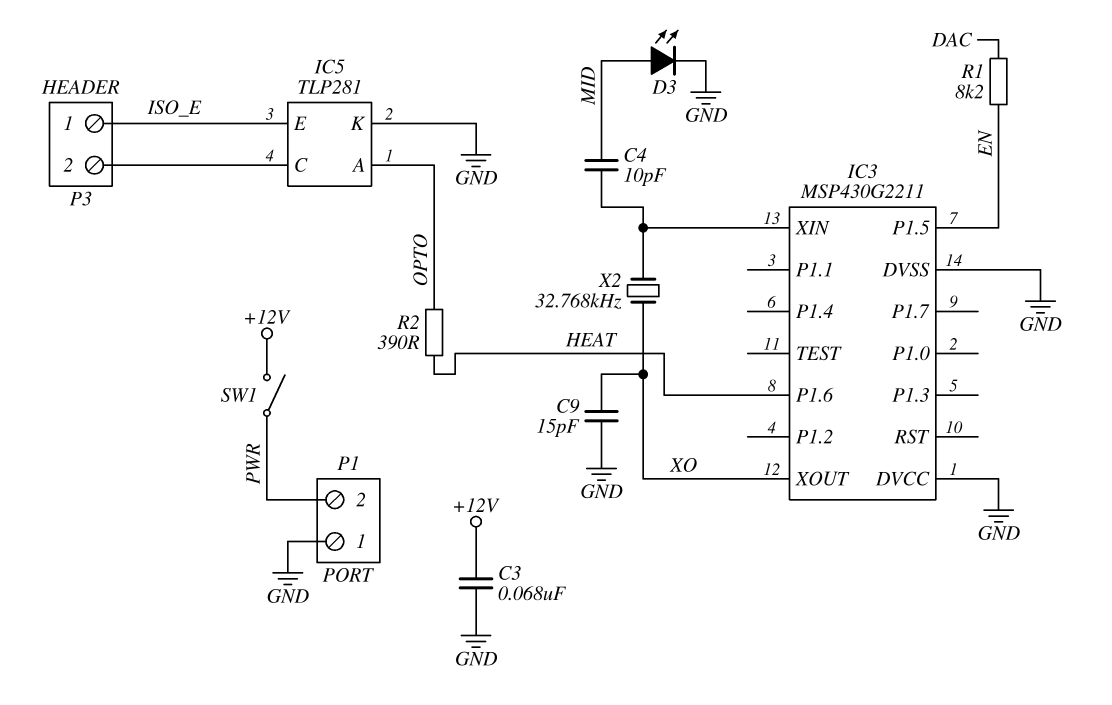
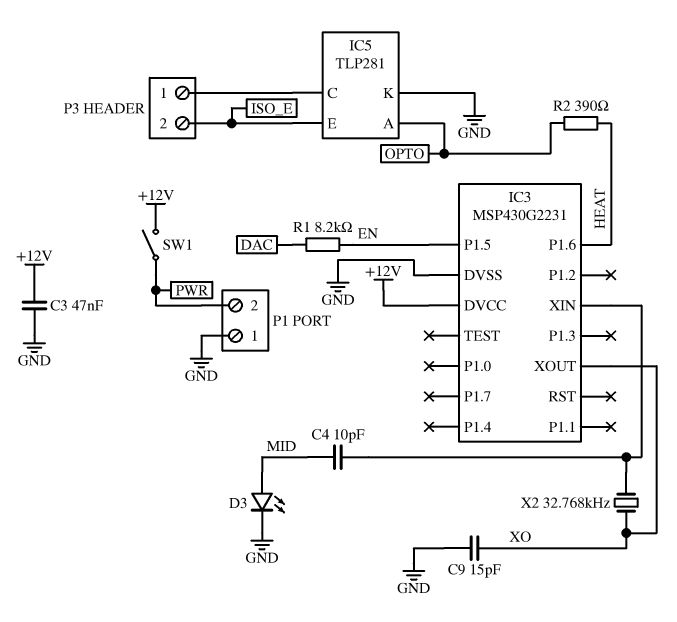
C3: 68nF (+12V, GND) -> 47nF (+12V, GND)
IC3: MSP430G2211 -> MSP430G2231
IC3 pin DVCC: GND -> +12V
P3 pin 1: ISO_E -> IC5/C
P3 pin 2: IC5/C -> ISO_E

